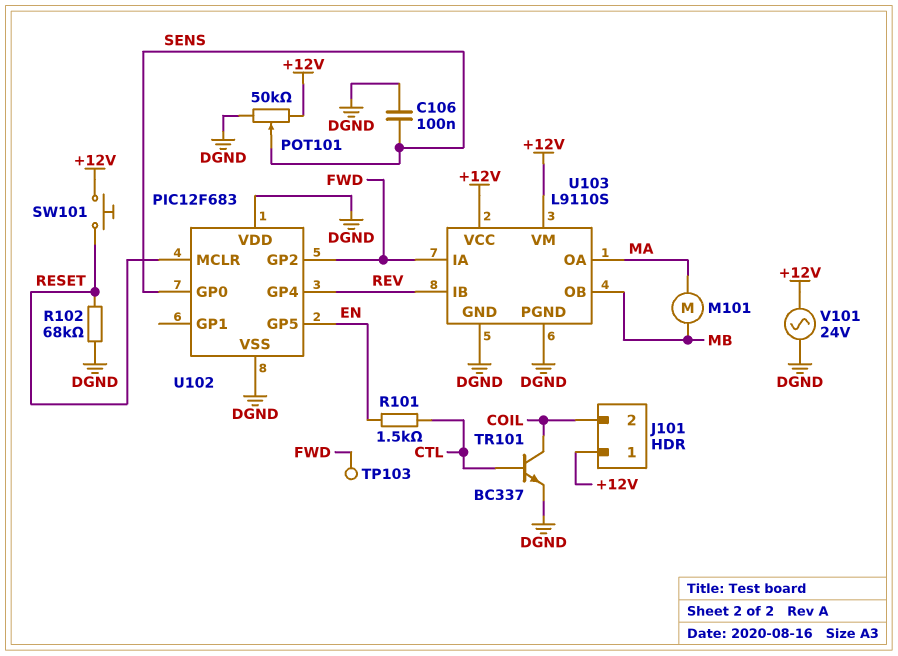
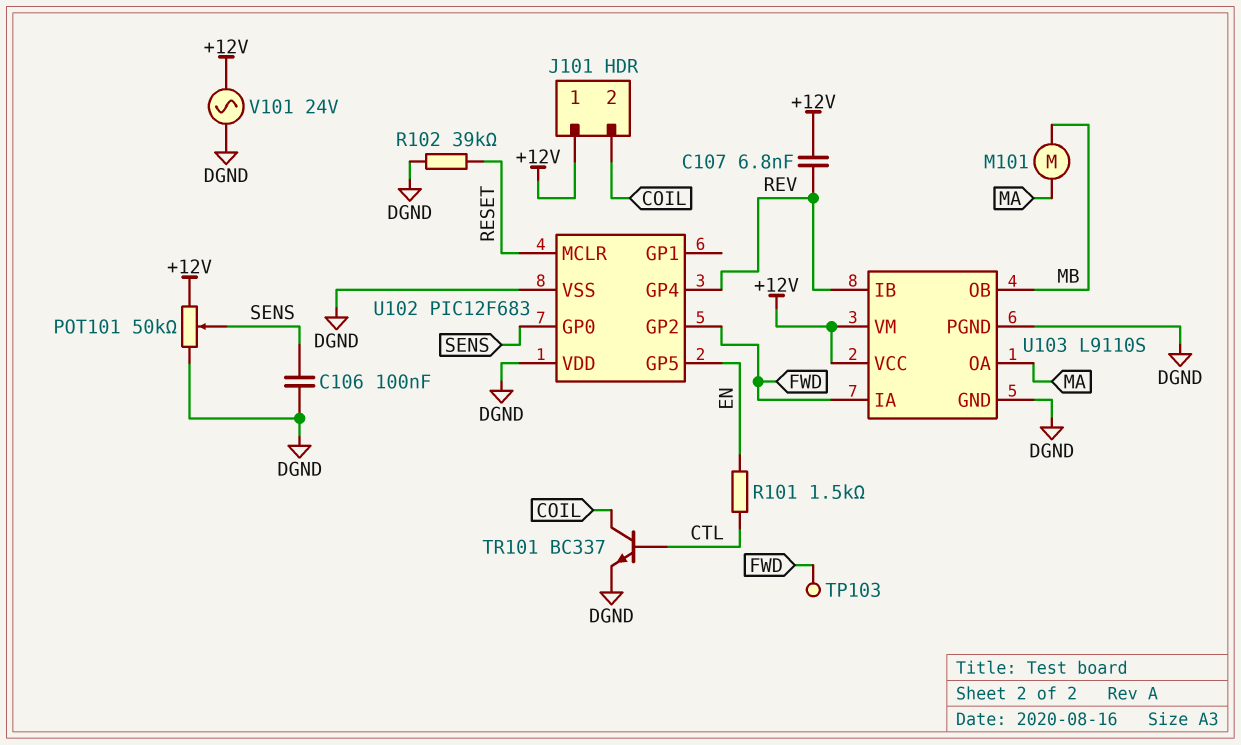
C107: none -> 6.8nF (+12V, REV)
R102: 68k (DGND, RESET) -> 39k (DGND, RESET)
SW101: button (+12V, RESET) -> none

